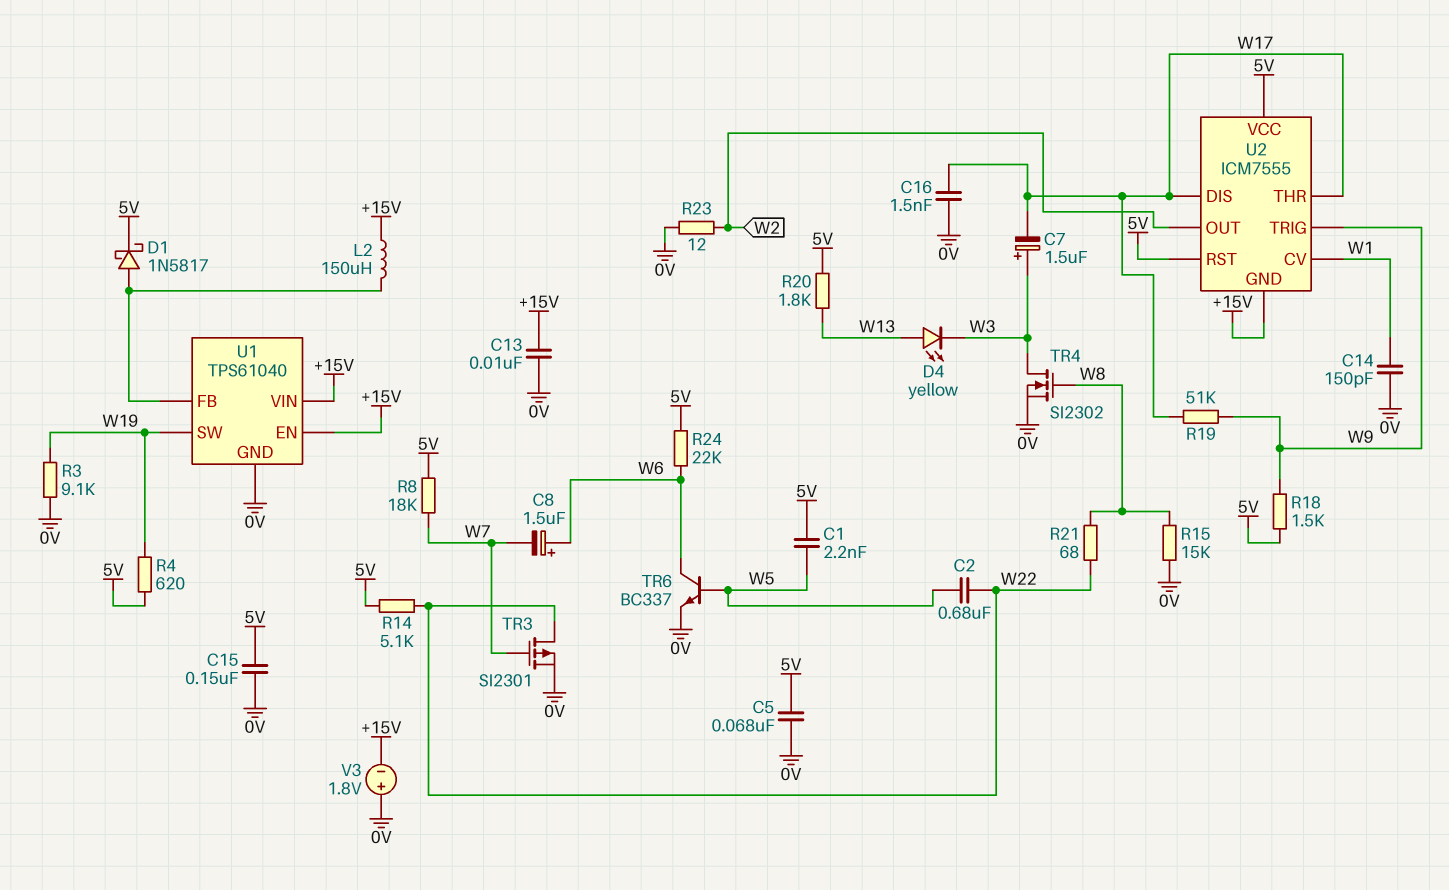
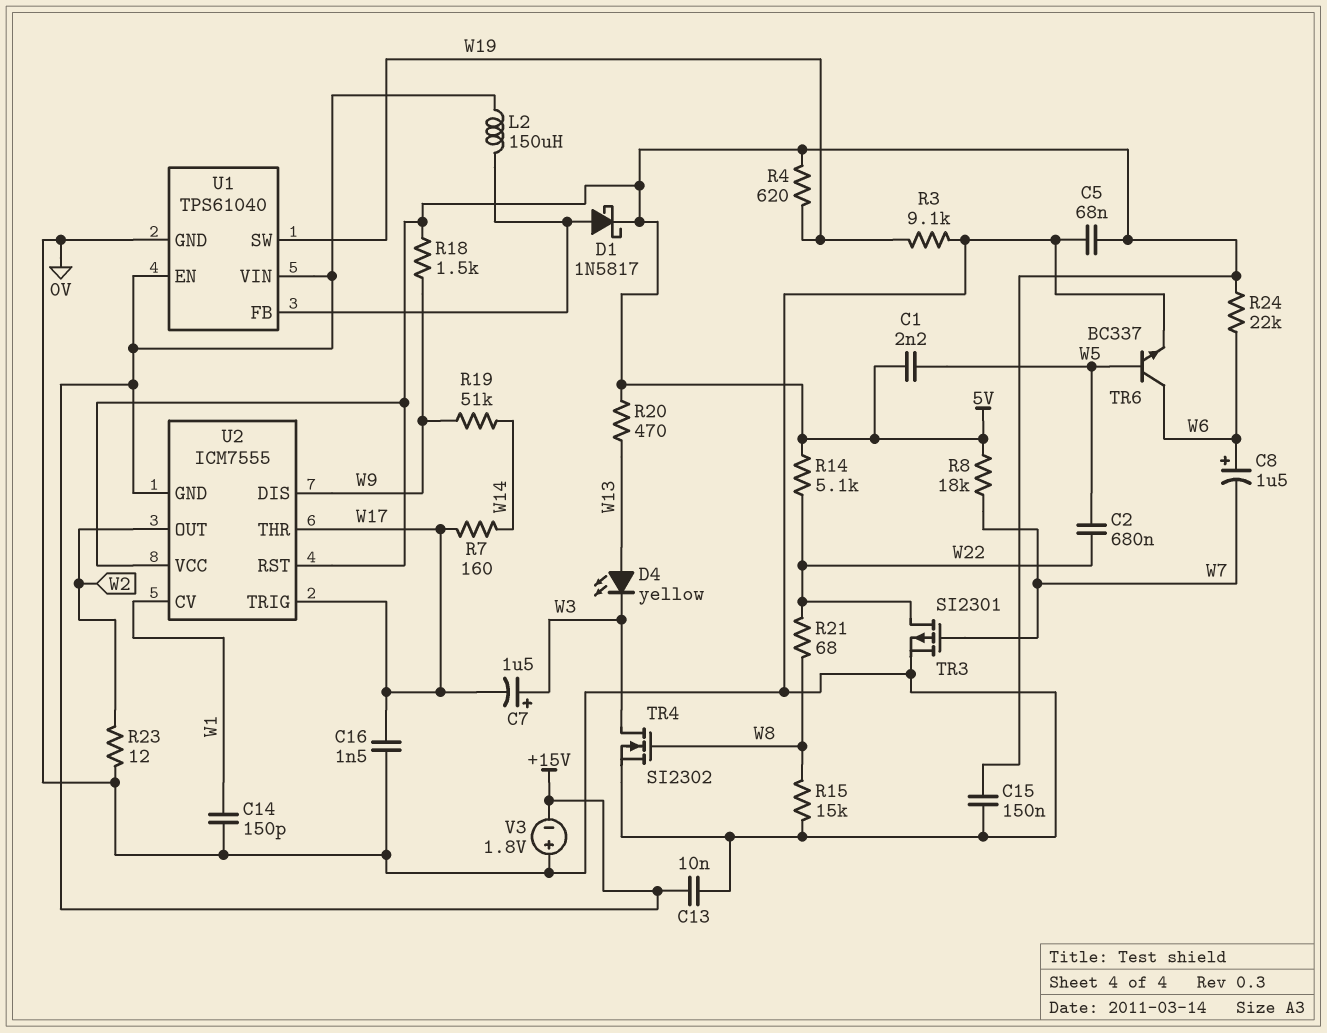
R7: none -> 160 (W14, W17)
R19: 51k (W9, W17) -> 51k (W9, W14)
R20: 1.8k (5V, W13) -> 470 (5V, W13)
U2 pin DIS: W17 -> W9
U2 pin TRIG: W9 -> W17

